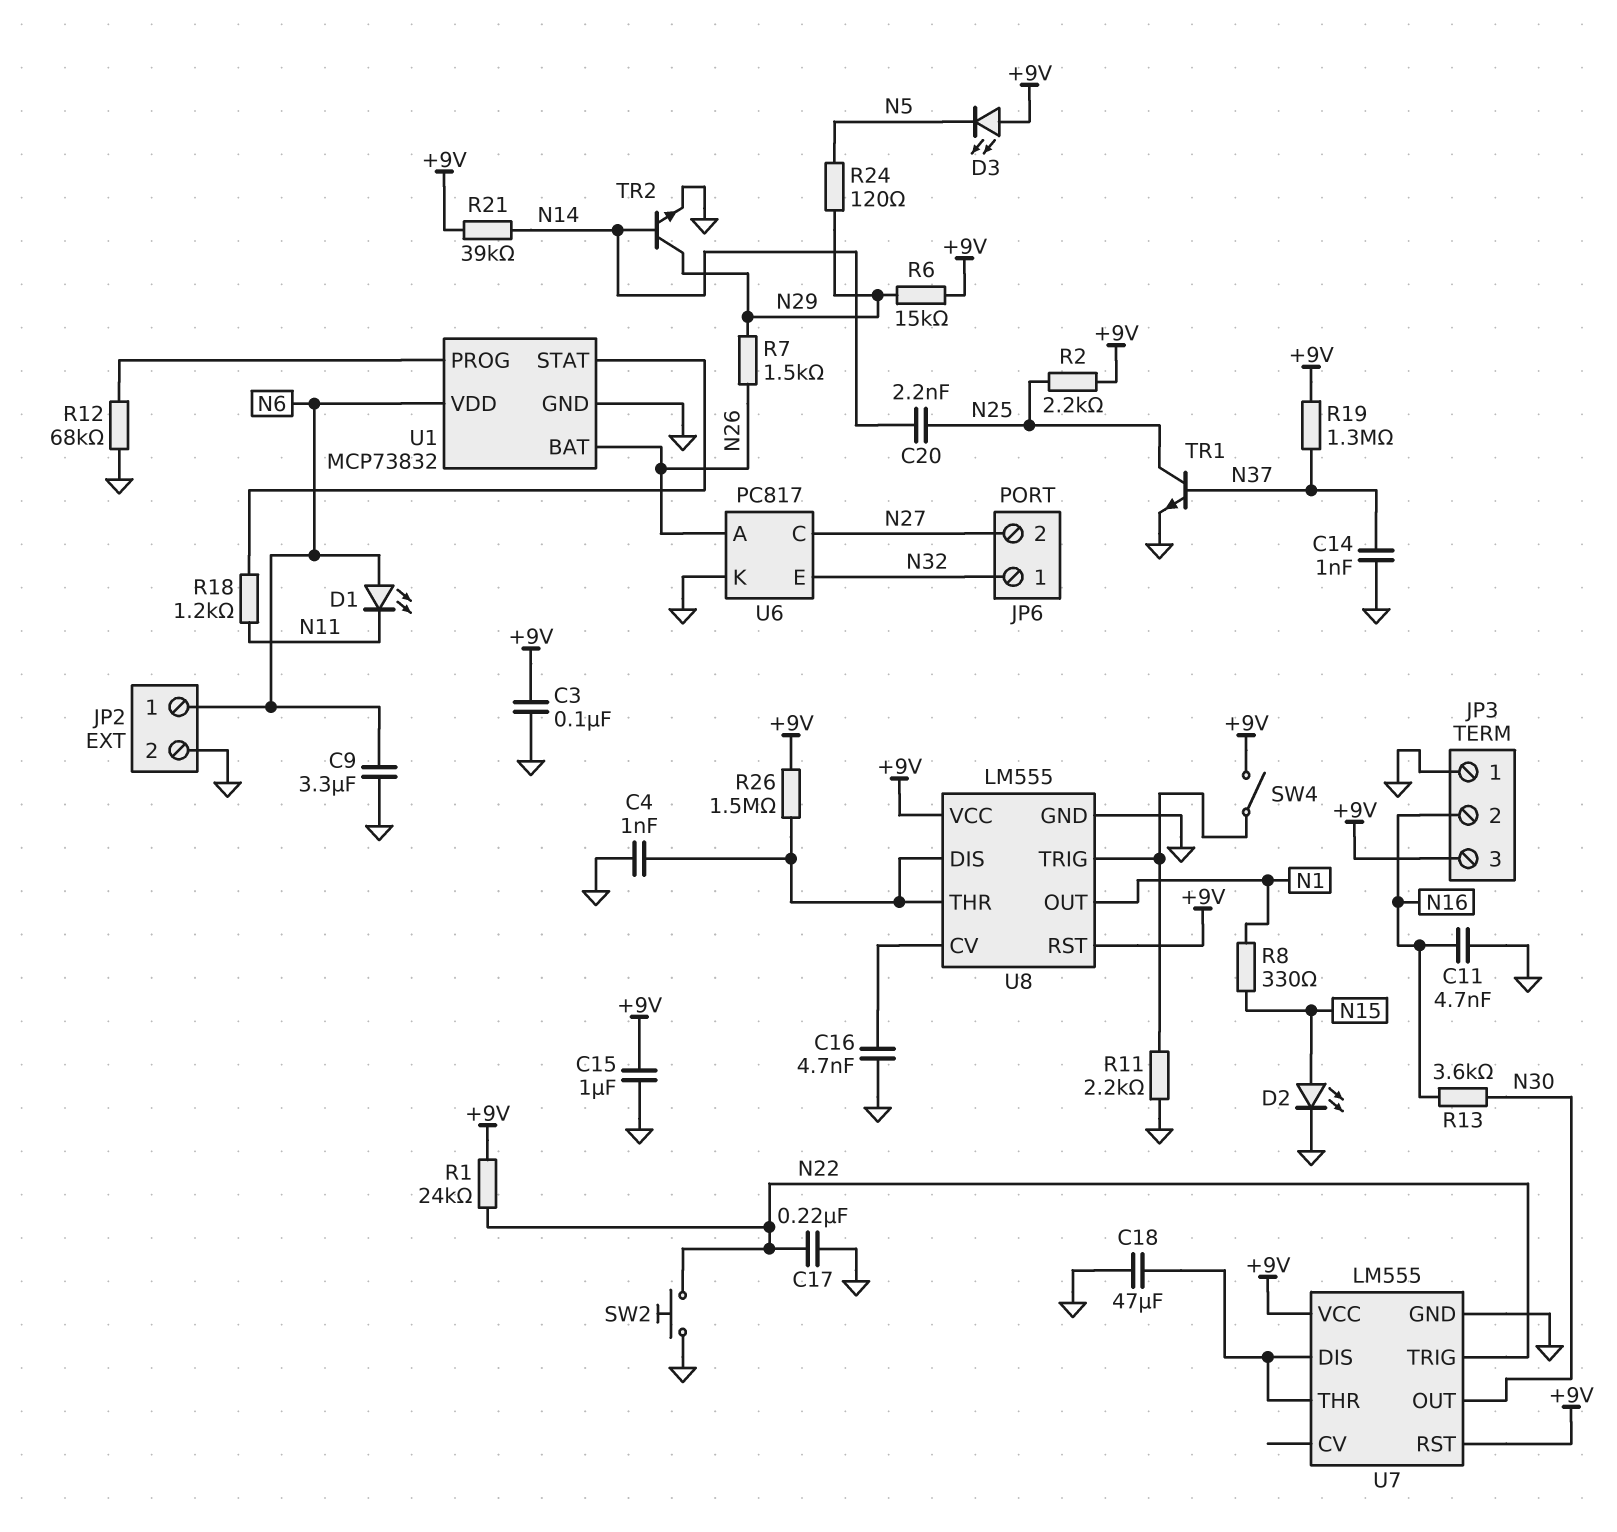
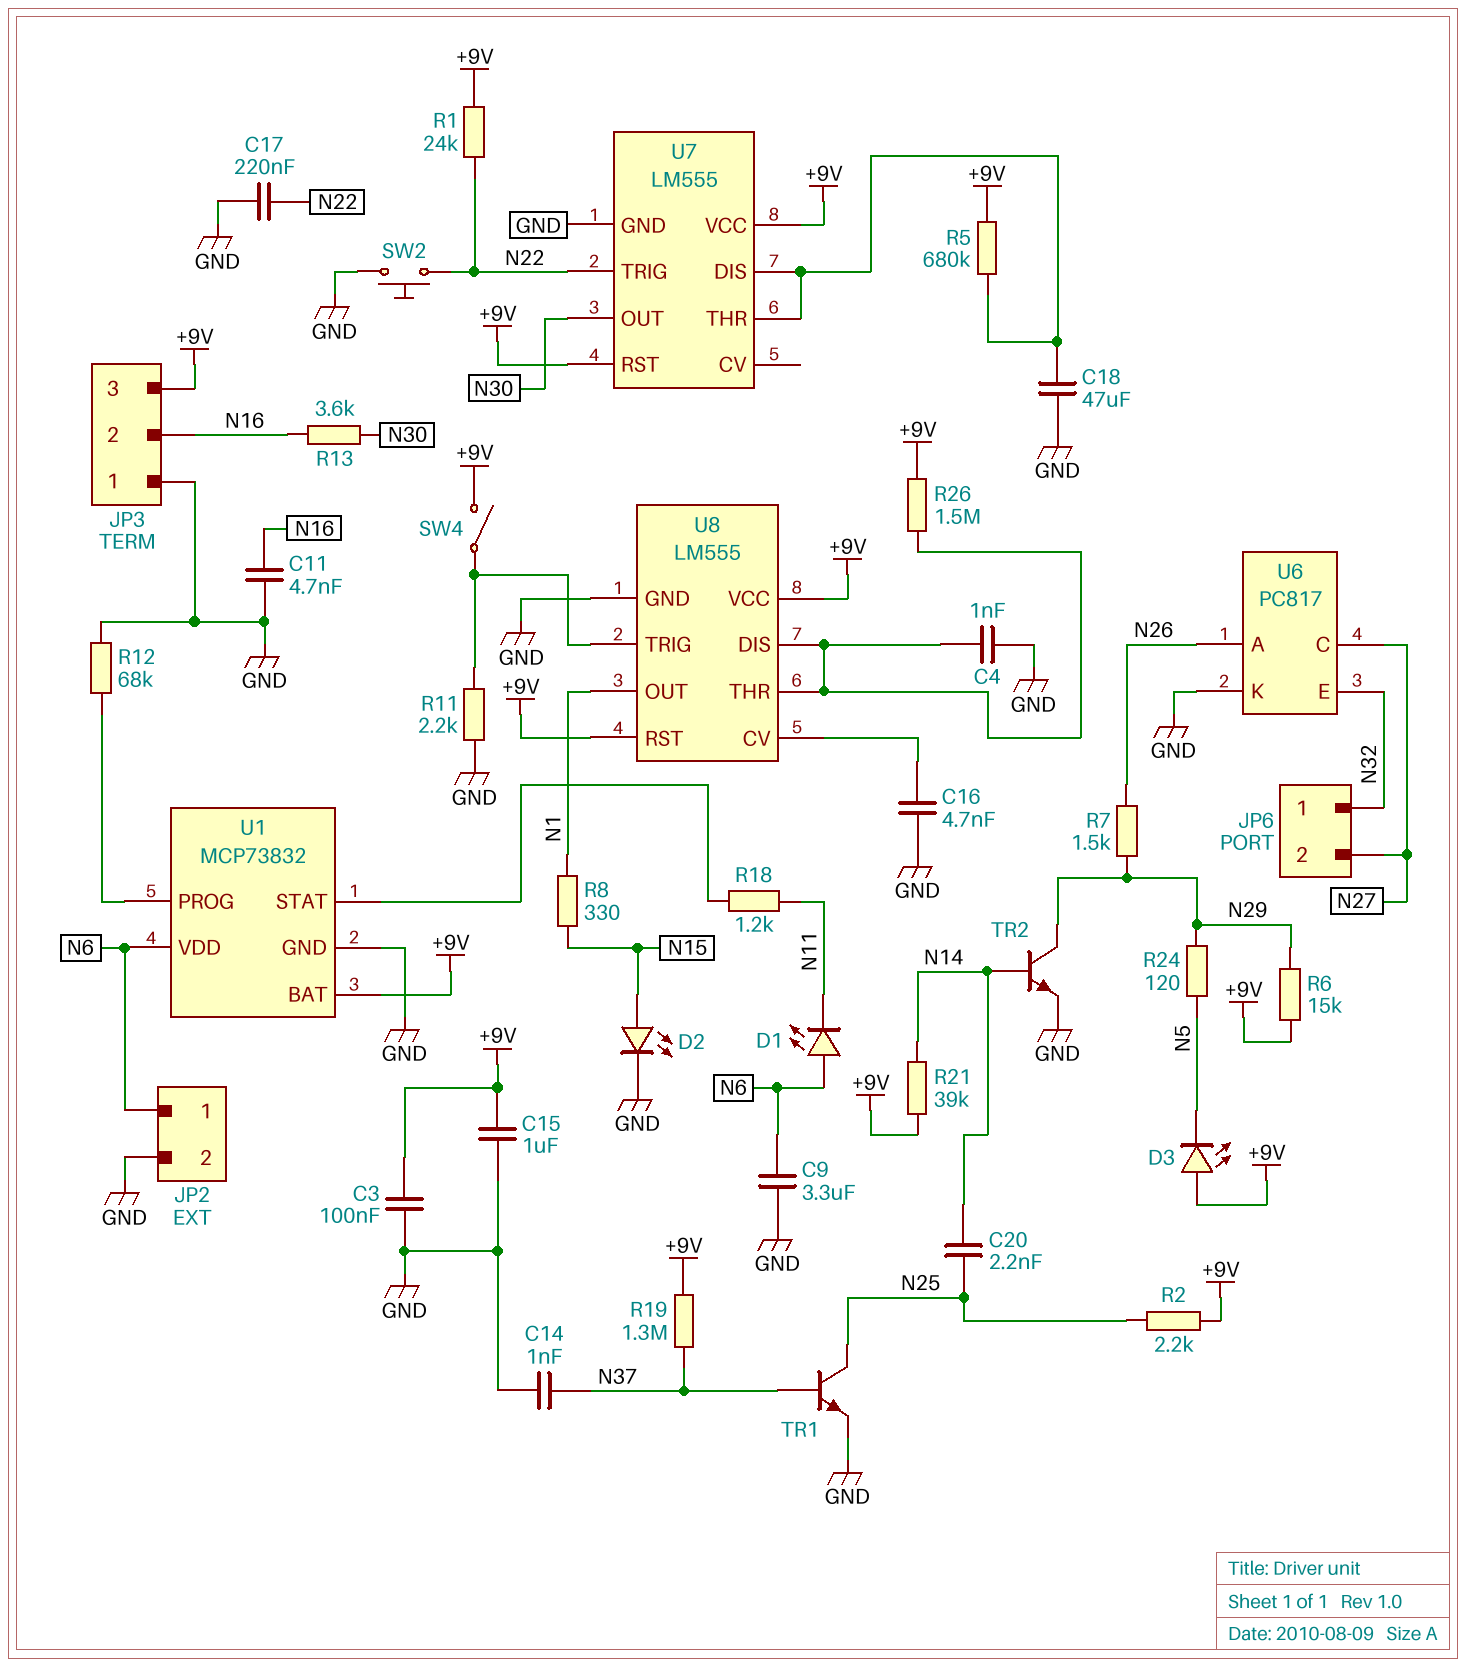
R5: none -> 680k (+9V, U7/DIS)
U1 pin BAT: N26 -> +9V

